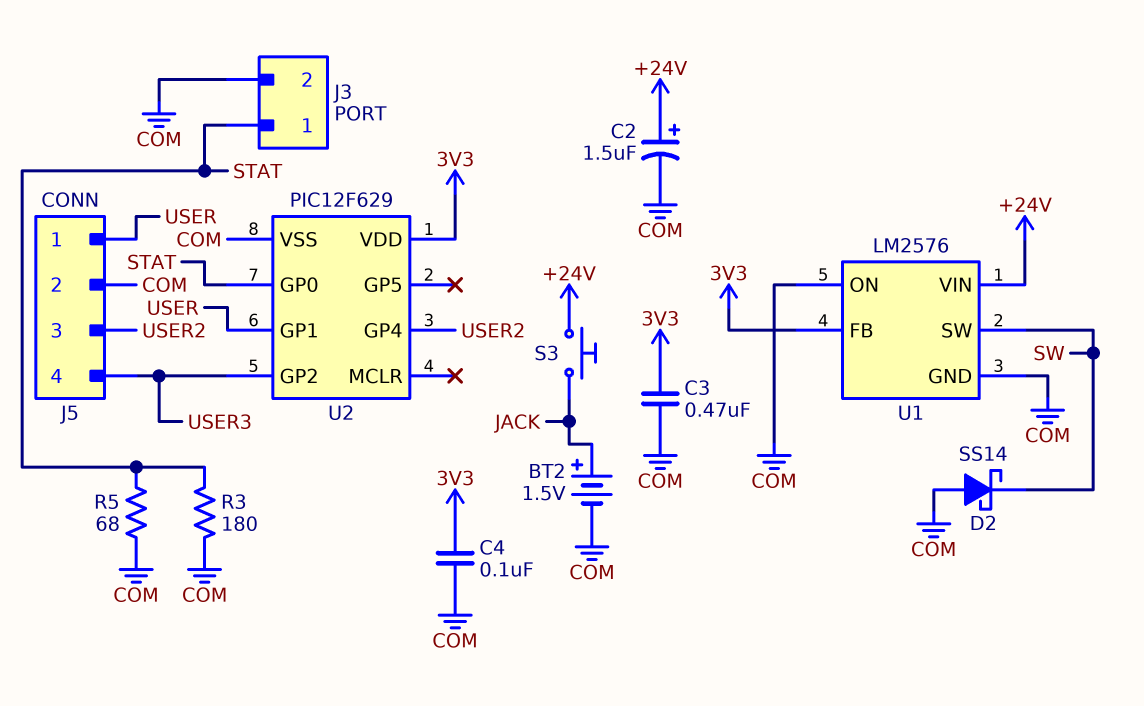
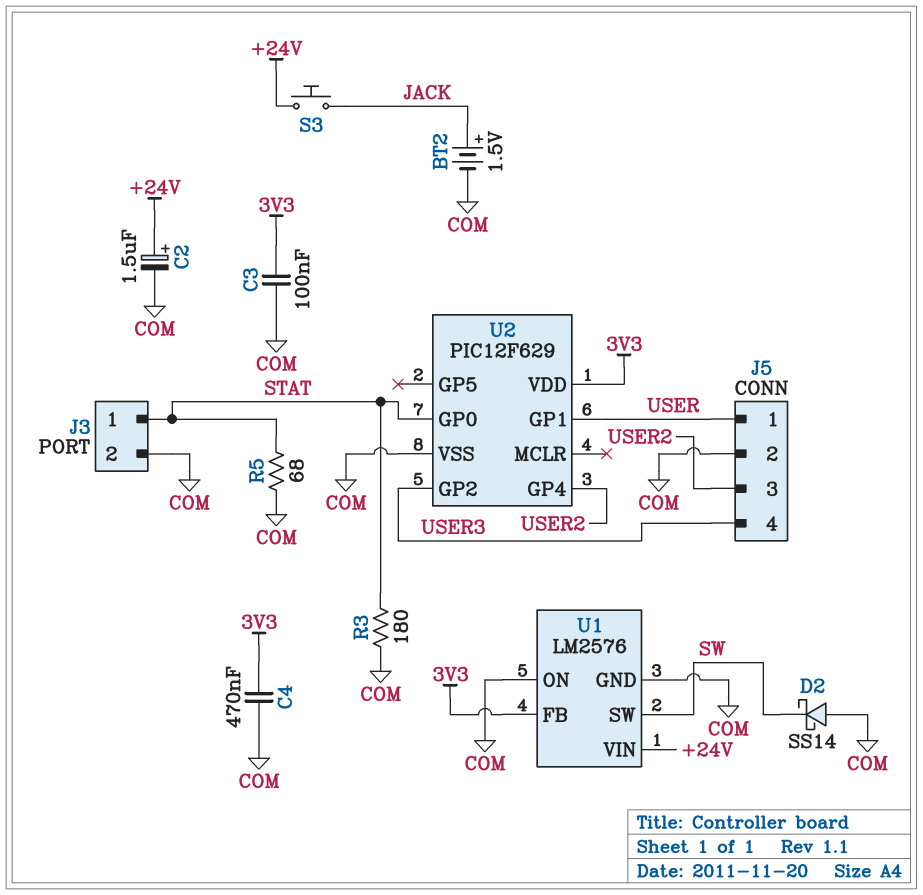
C3: 470nF (3V3, COM) -> 100nF (3V3, COM)
C4: 100nF (3V3, COM) -> 470nF (3V3, COM)

